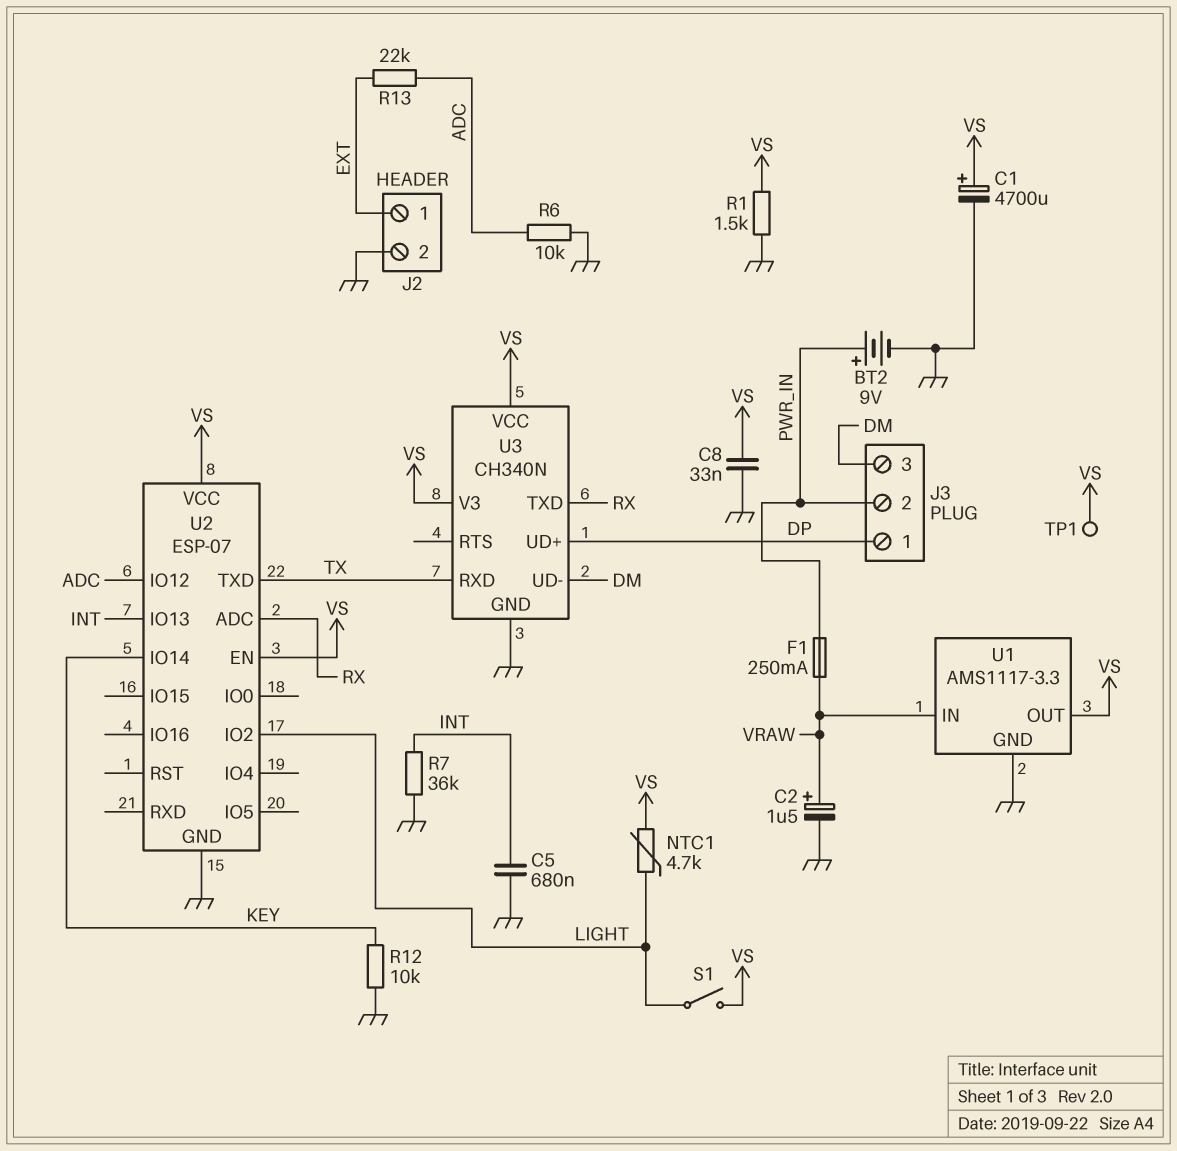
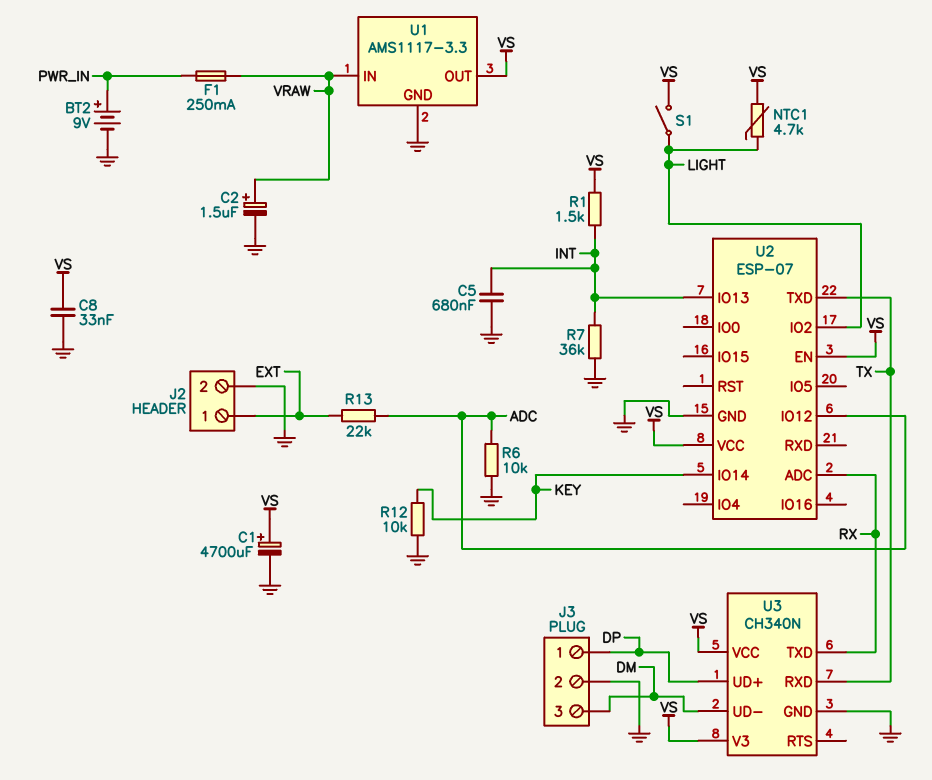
J3 pin 2: PWR_IN -> GND
R1: 1.5k (GND, VS) -> 1.5k (INT, VS)
TP1: test point (VS) -> none

